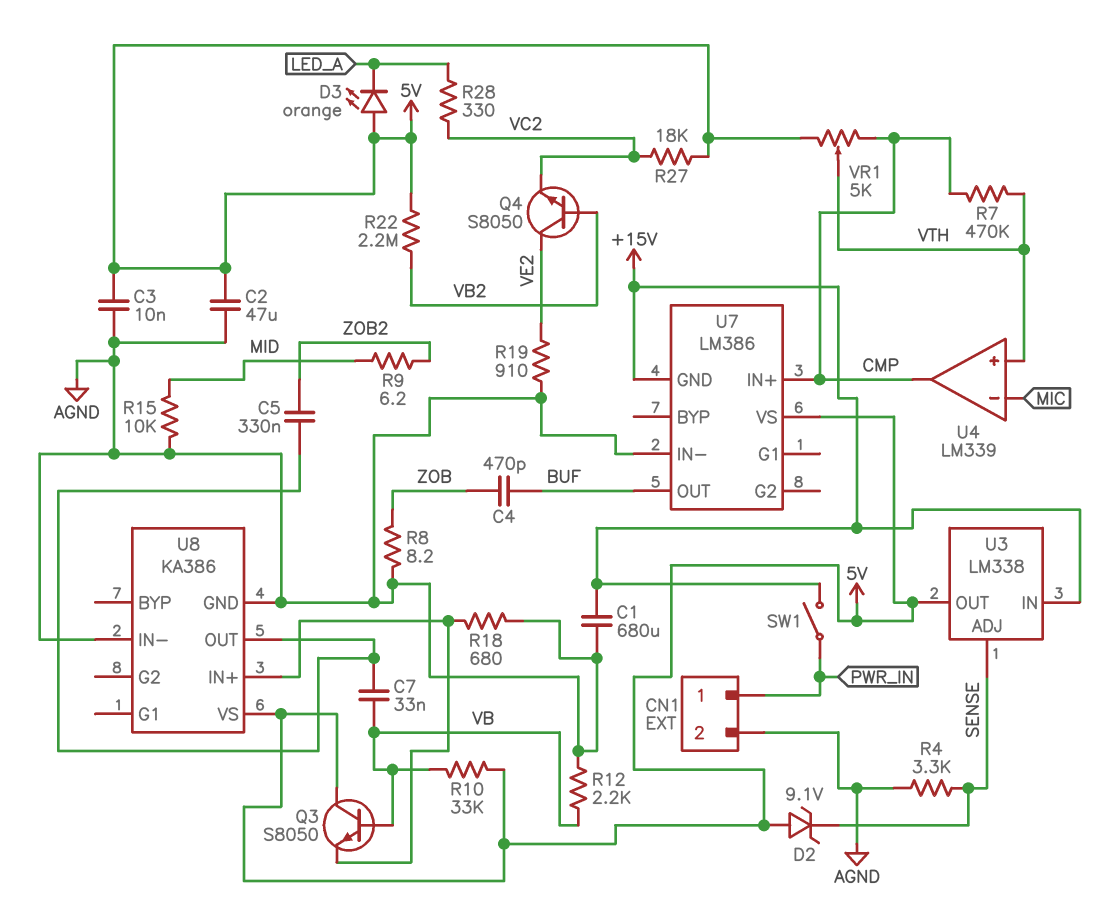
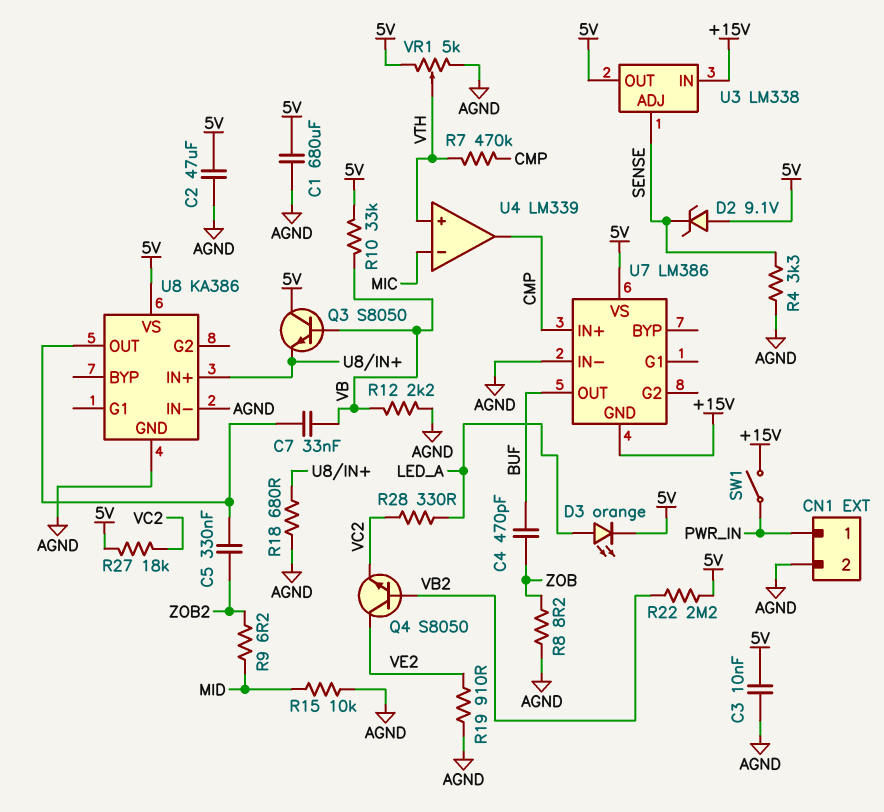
C1: 680uF (+15V, AGND) -> 680uF (5V, AGND)
D3: LED orange (A 5V, K LED_A) -> LED orange (A LED_A, K 5V)
VR1: 5k (5V, CMP, wiper VTH) -> 5k (5V, AGND, wiper VTH)

